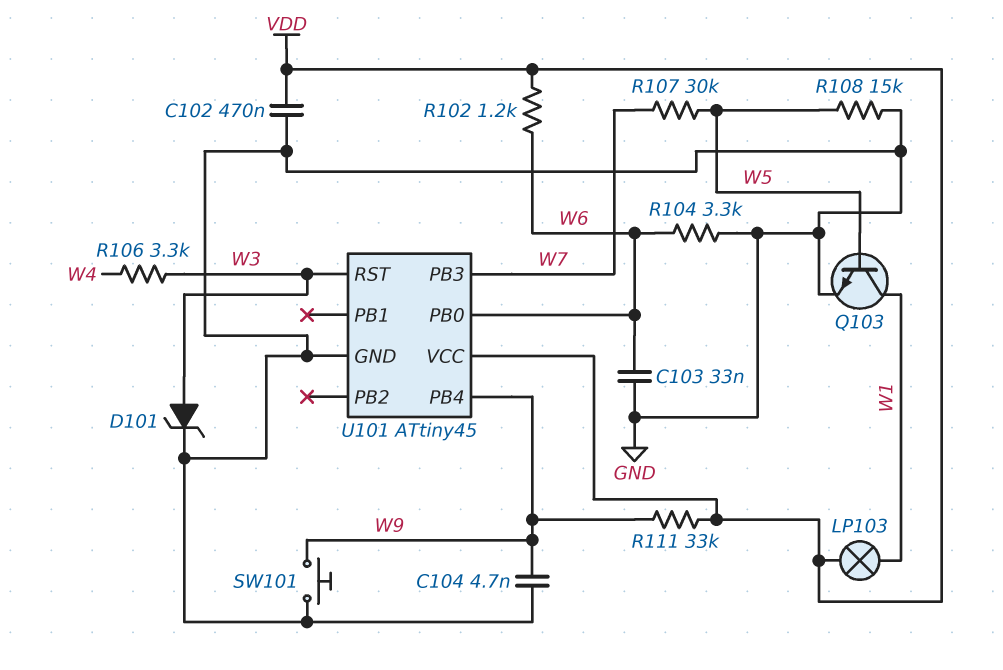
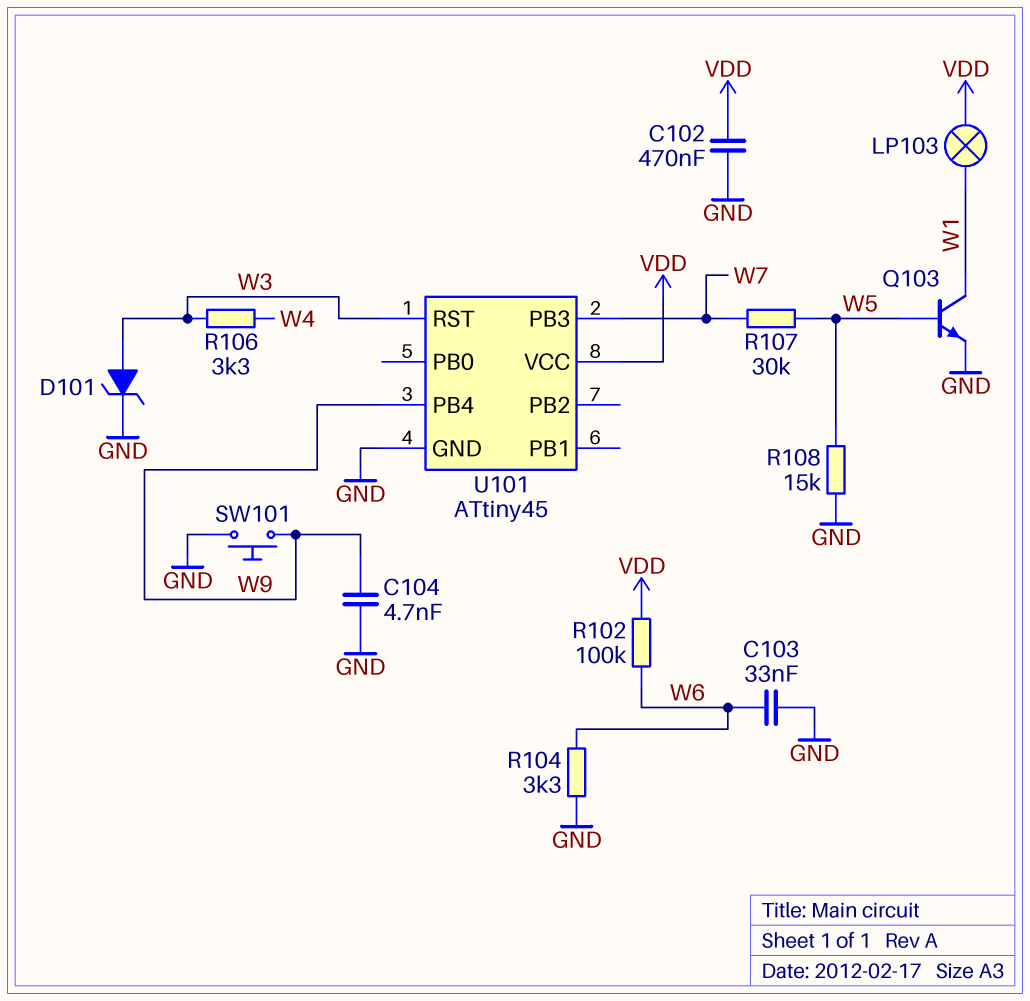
R102: 1.2k (VDD, W6) -> 100k (VDD, W6)
R111: 33k (VDD, W9) -> none
U101 pin PB0: W6 -> none

